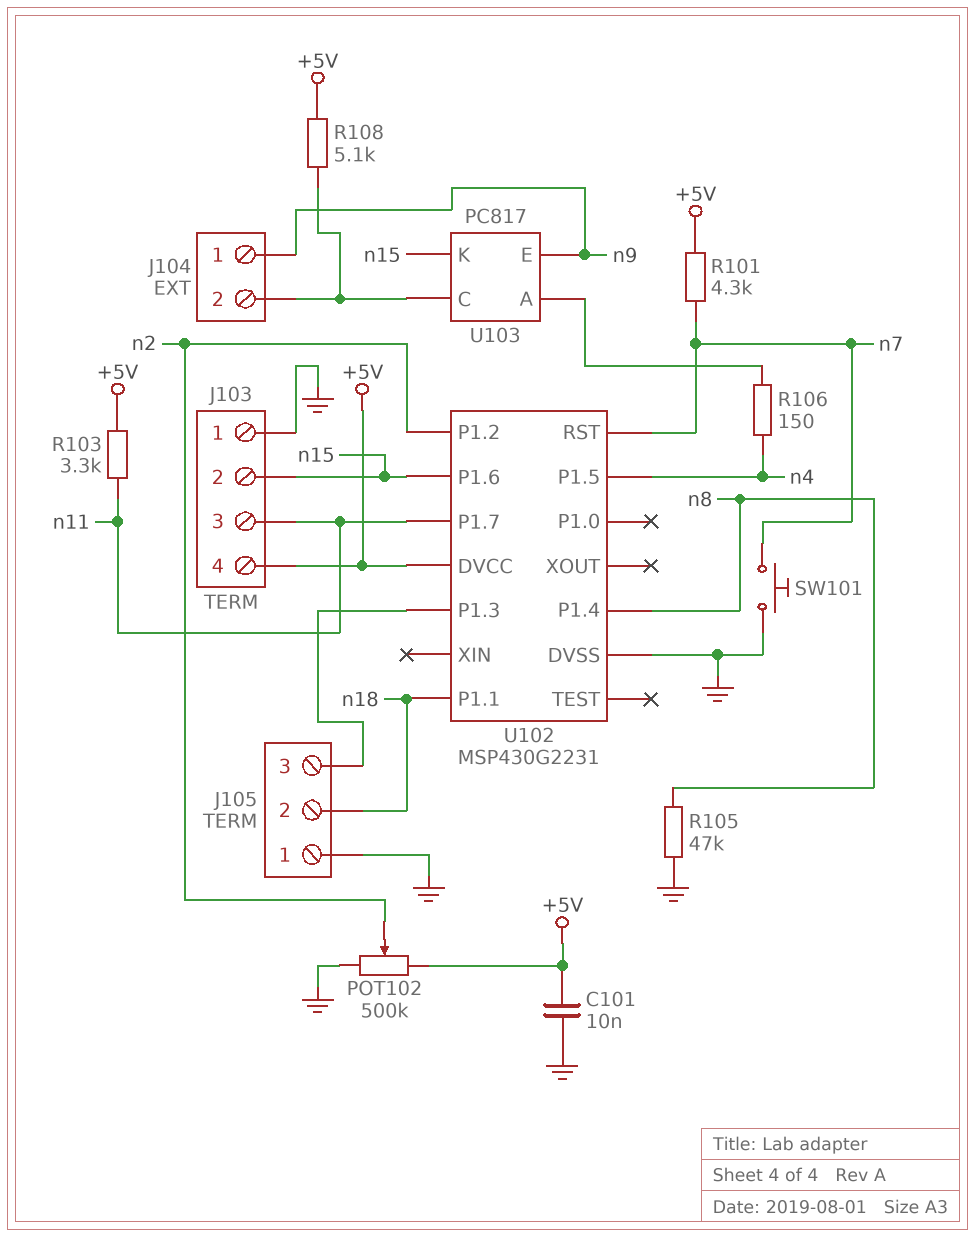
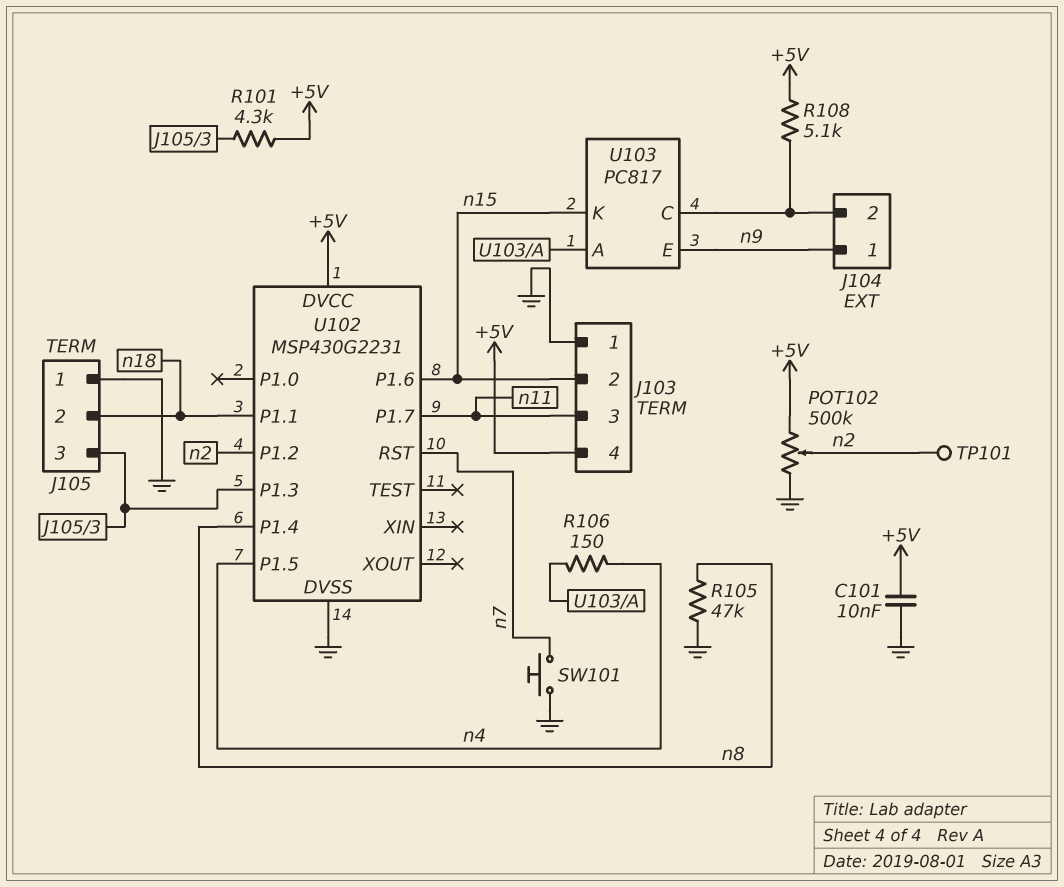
R101: 4.3k (+5V, n7) -> 4.3k (+5V, J105/3)
R103: 3.3k (+5V, n11) -> none
TP101: none -> test point (n2)

